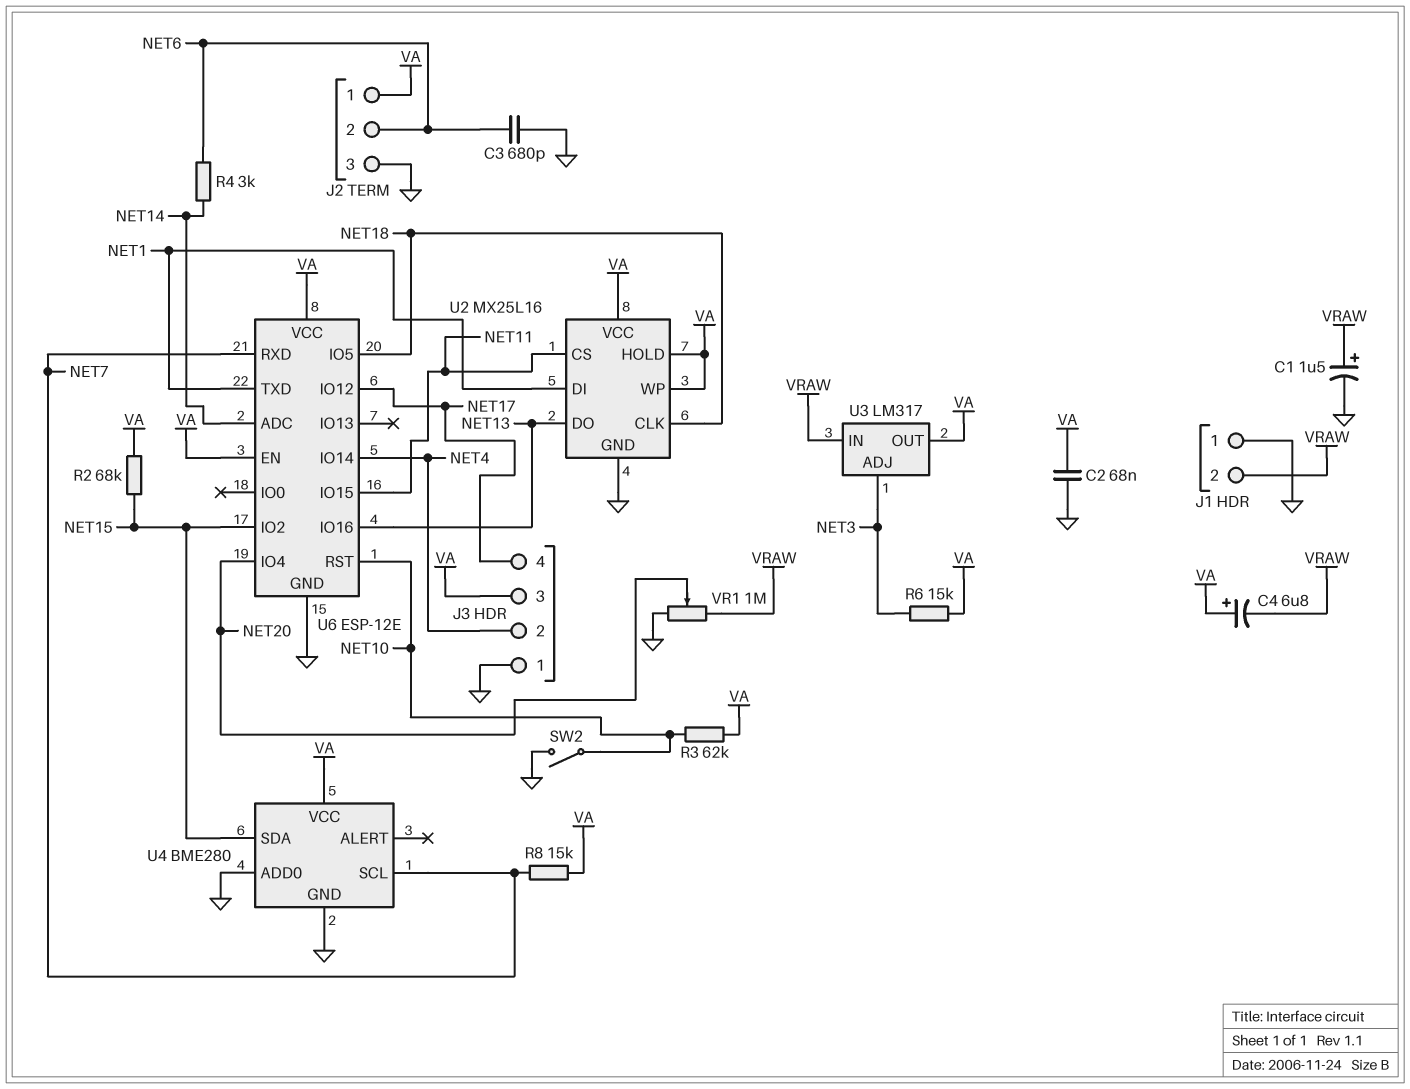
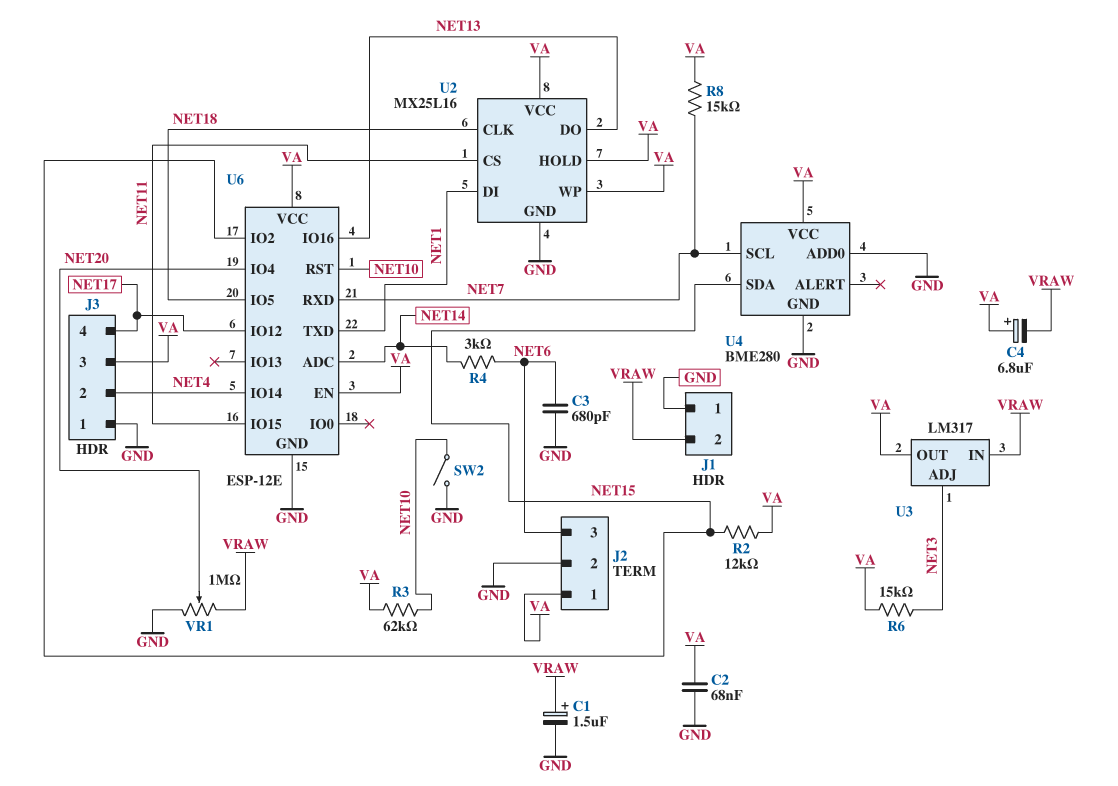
J2 pin 2: NET6 -> GND
J2 pin 3: GND -> NET6
R2: 68k (NET15, VA) -> 12k (NET15, VA)

